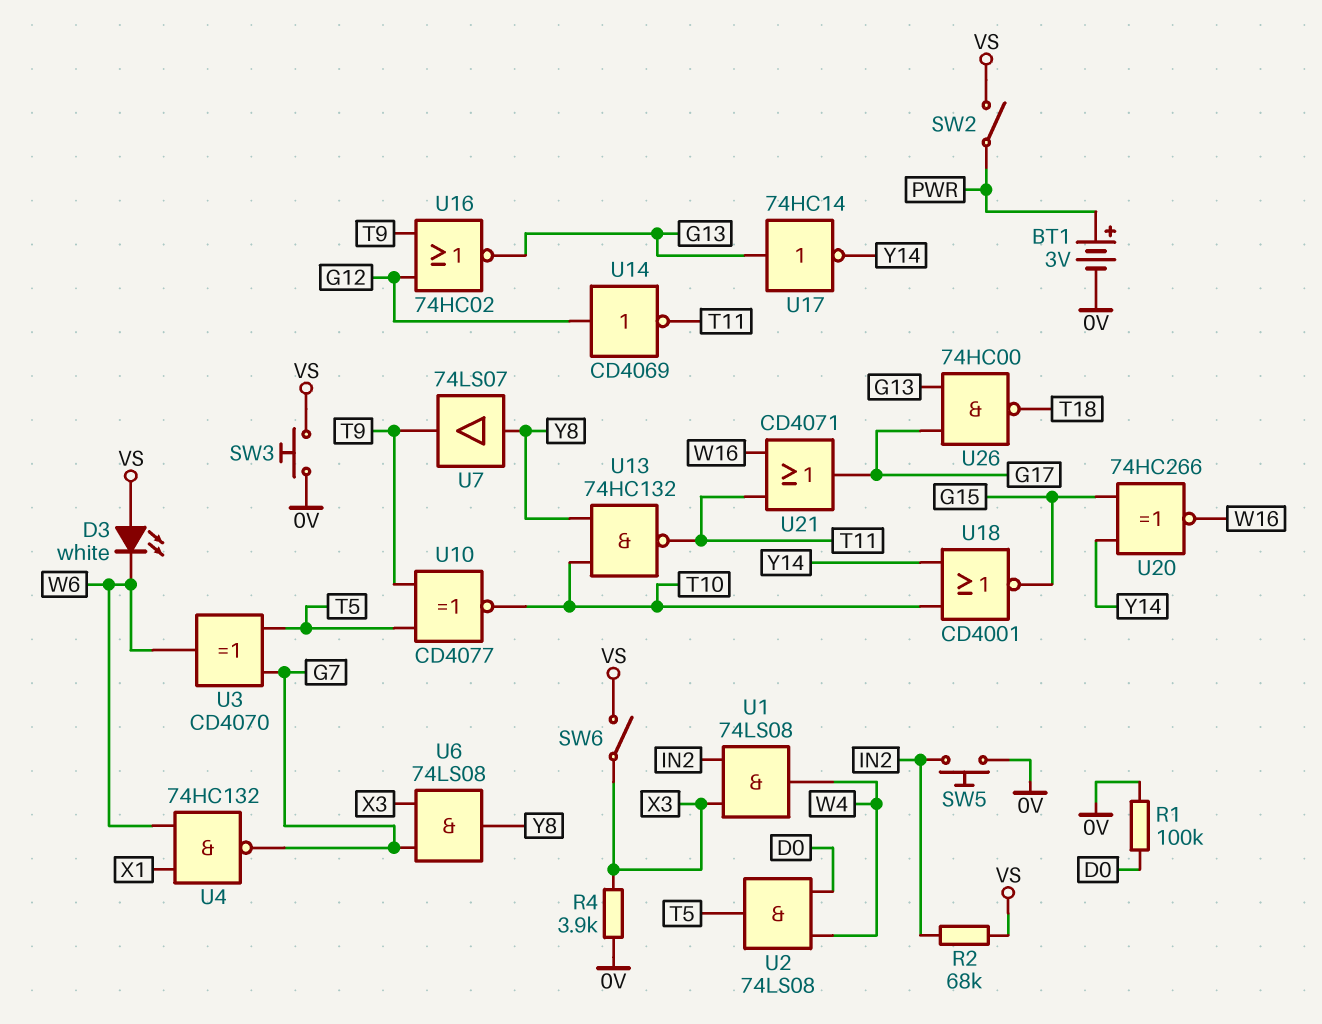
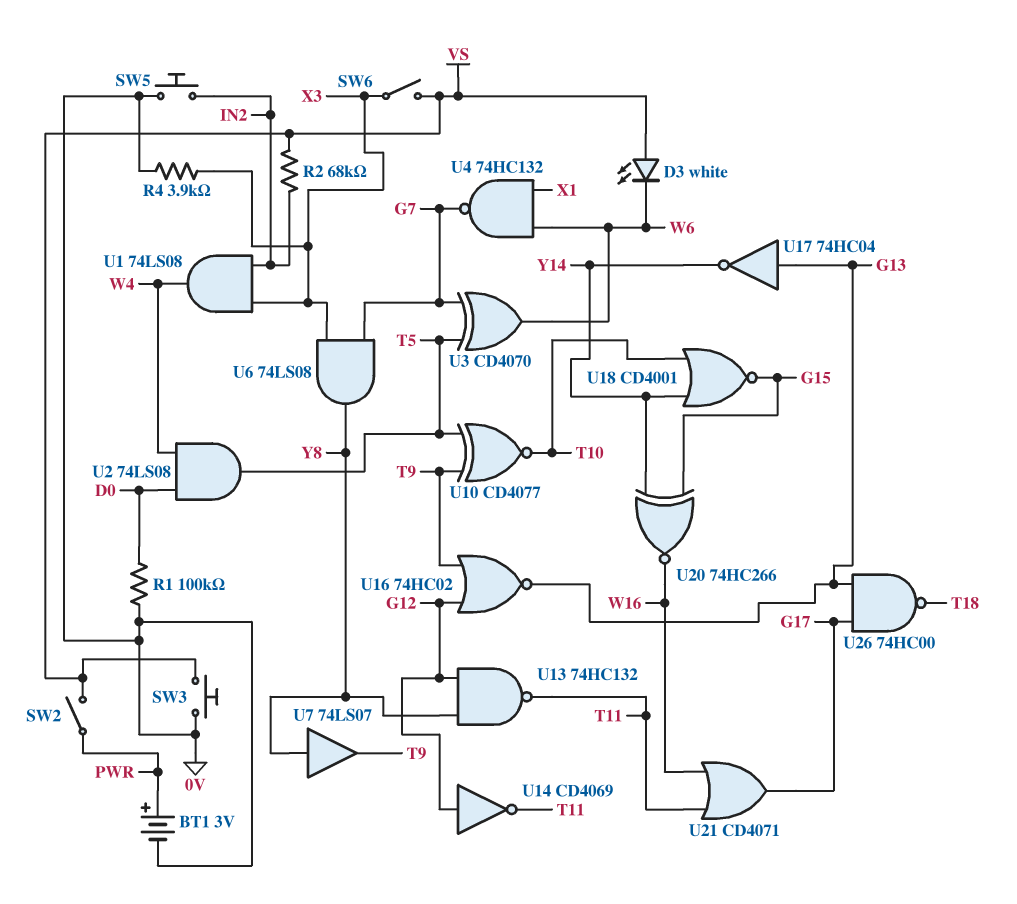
U13: NAND 74HC132 (in T10, in Y8, out T11) -> NAND 74HC132 (in G12, in Y8, out T11)
U17: NOT 74HC14 (in G13, out Y14) -> NOT 74HC04 (in G13, out Y14)

